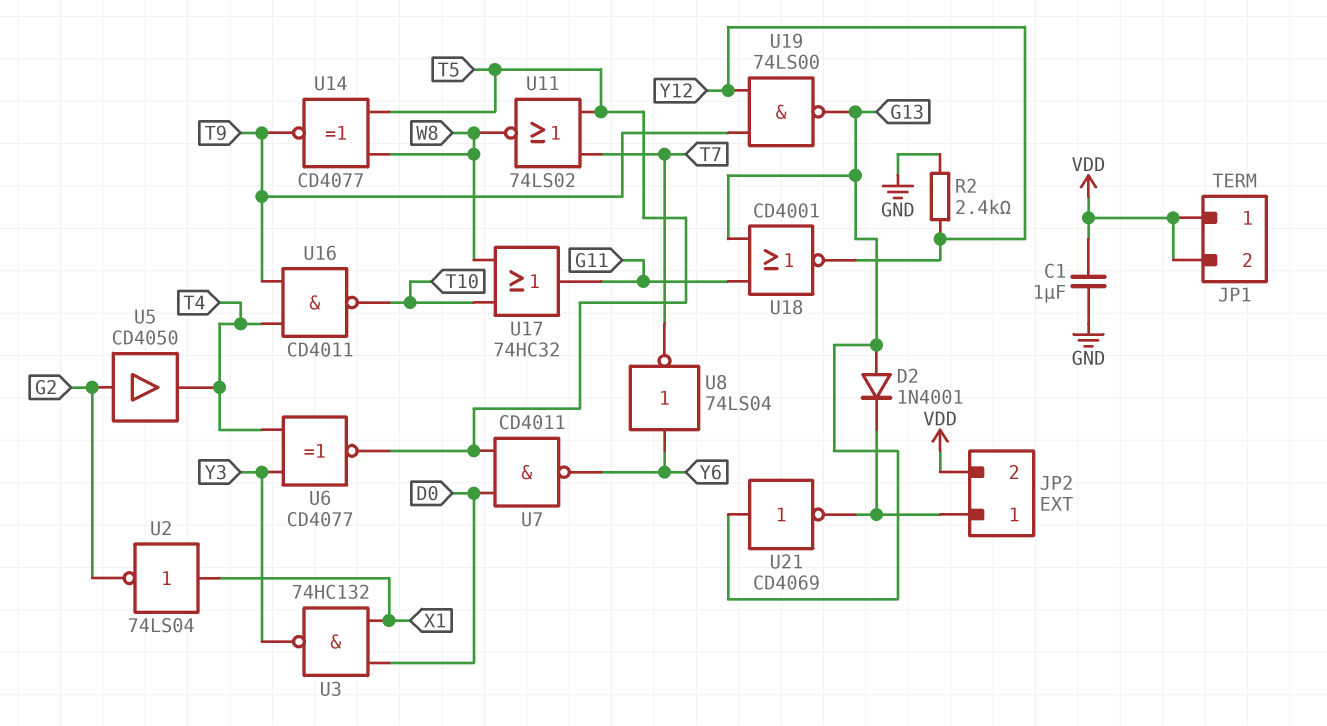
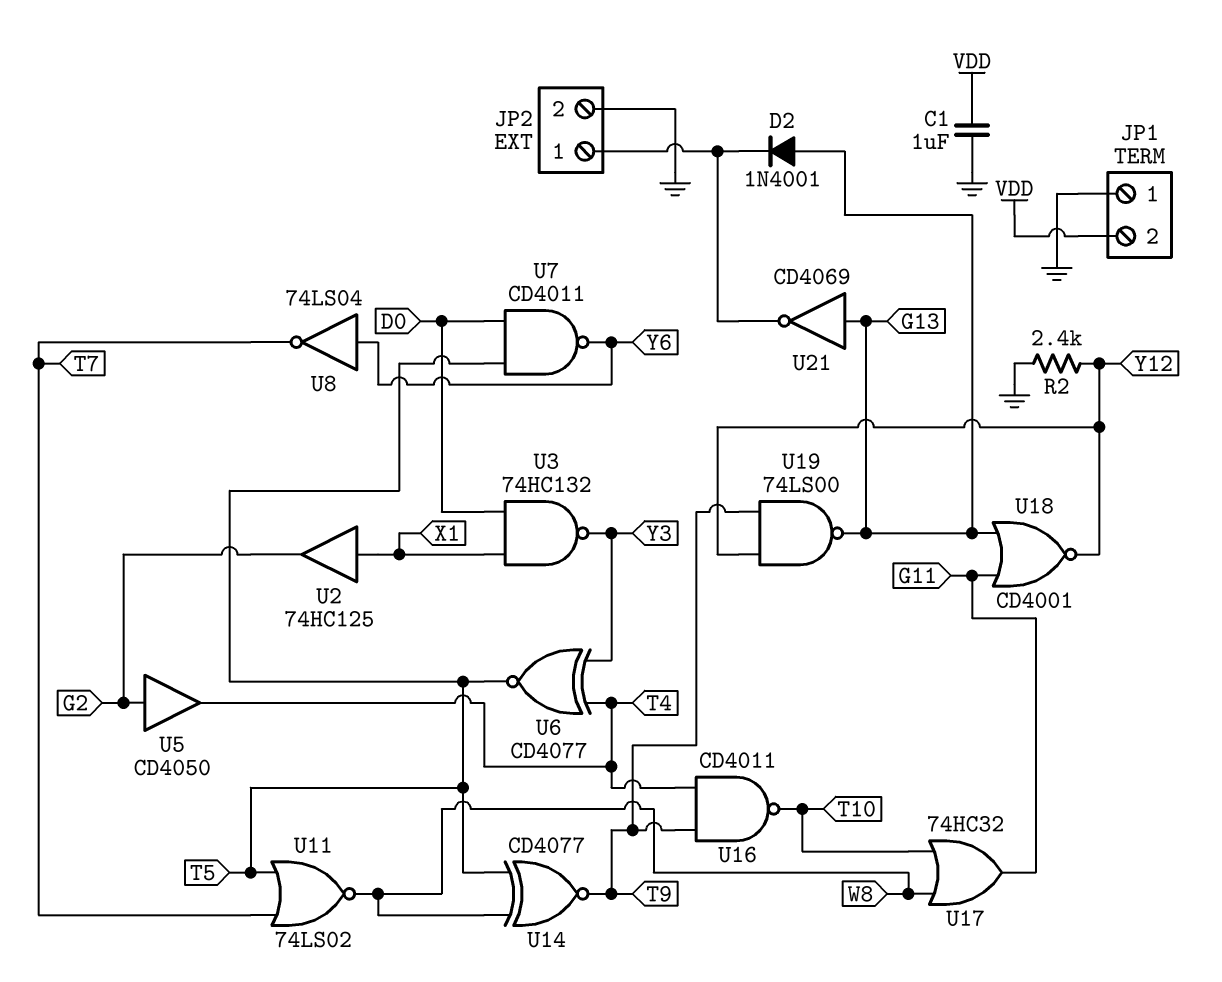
JP1 pin 1: VDD -> GND
JP2 pin 2: VDD -> GND
U2: NOT 74LS04 (in X1, out G2) -> buffer 74HC125 (in X1, out G2)

